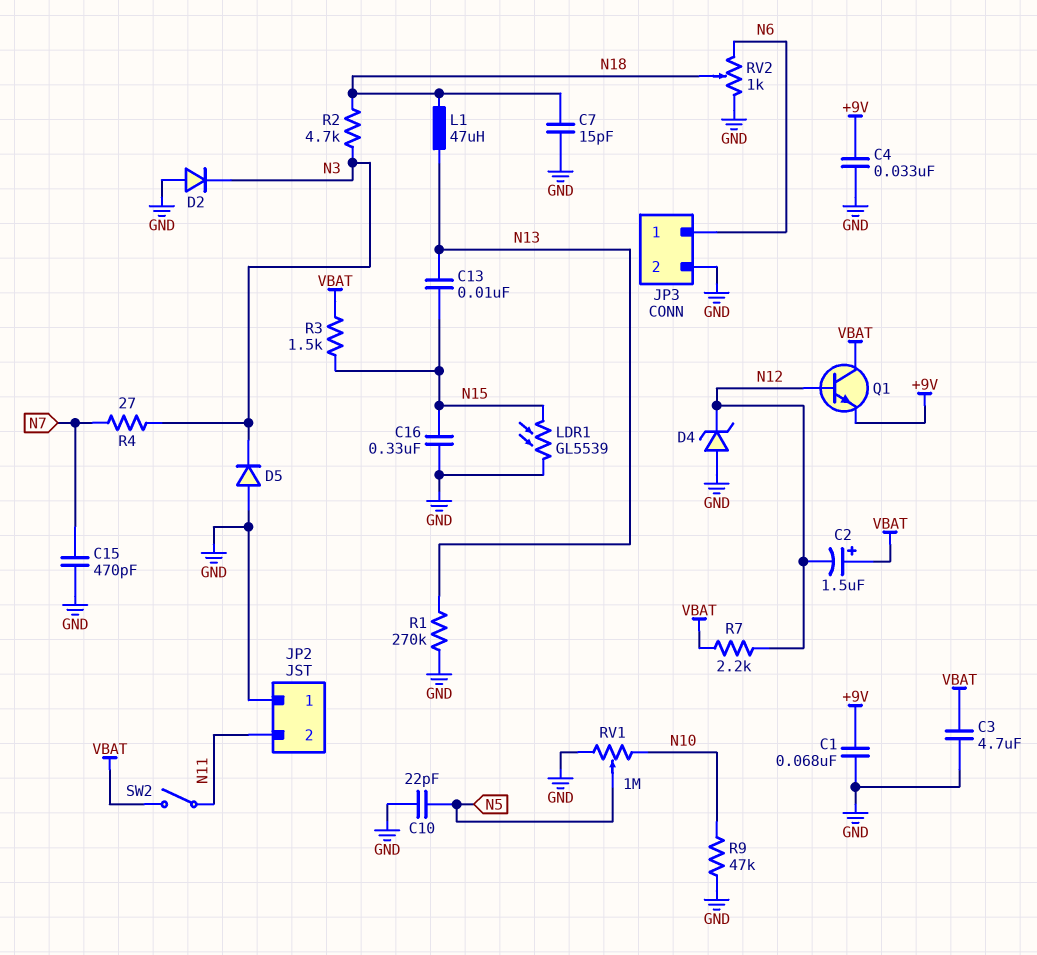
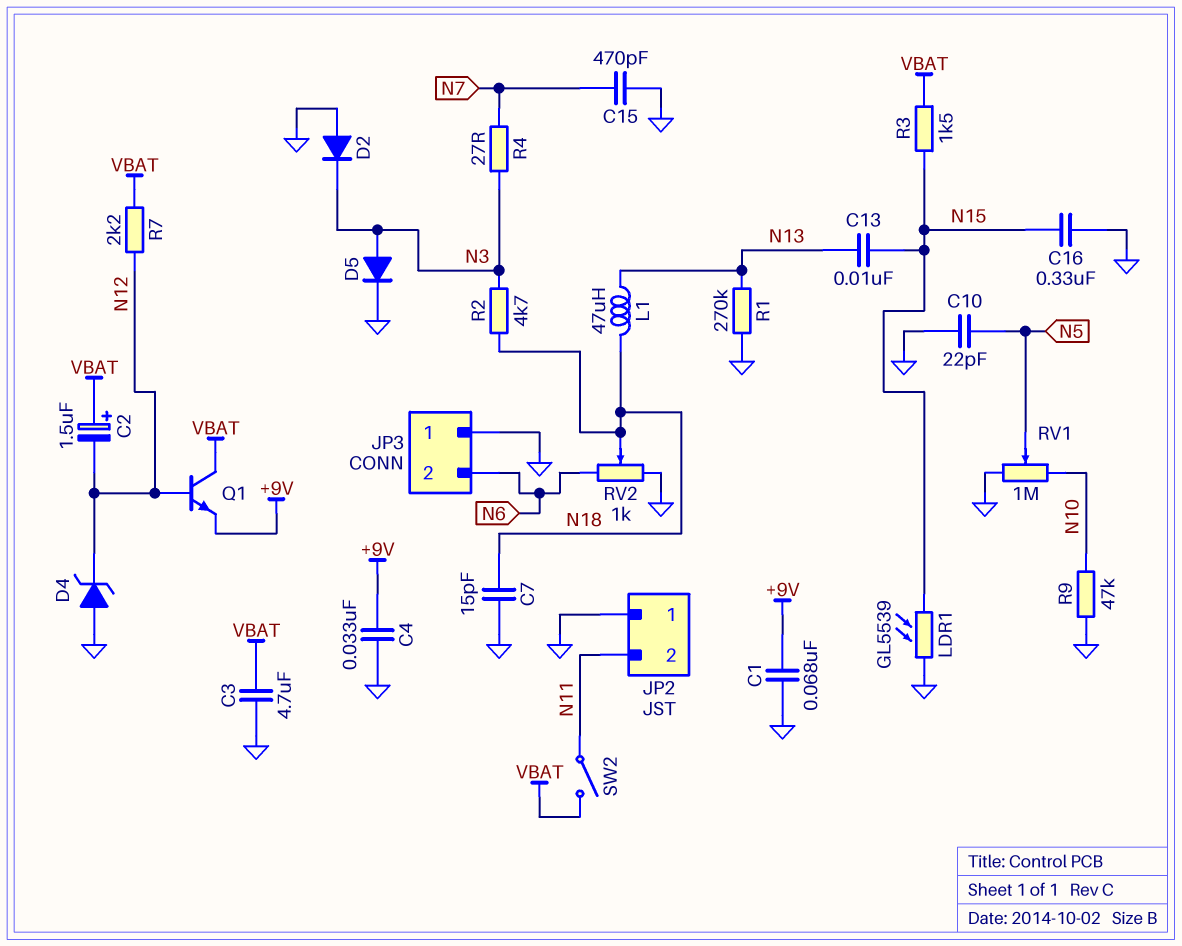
D5: diode (A GND, K N3) -> diode (A N3, K GND)
JP3 pin 1: N6 -> GND
JP3 pin 2: GND -> N6

